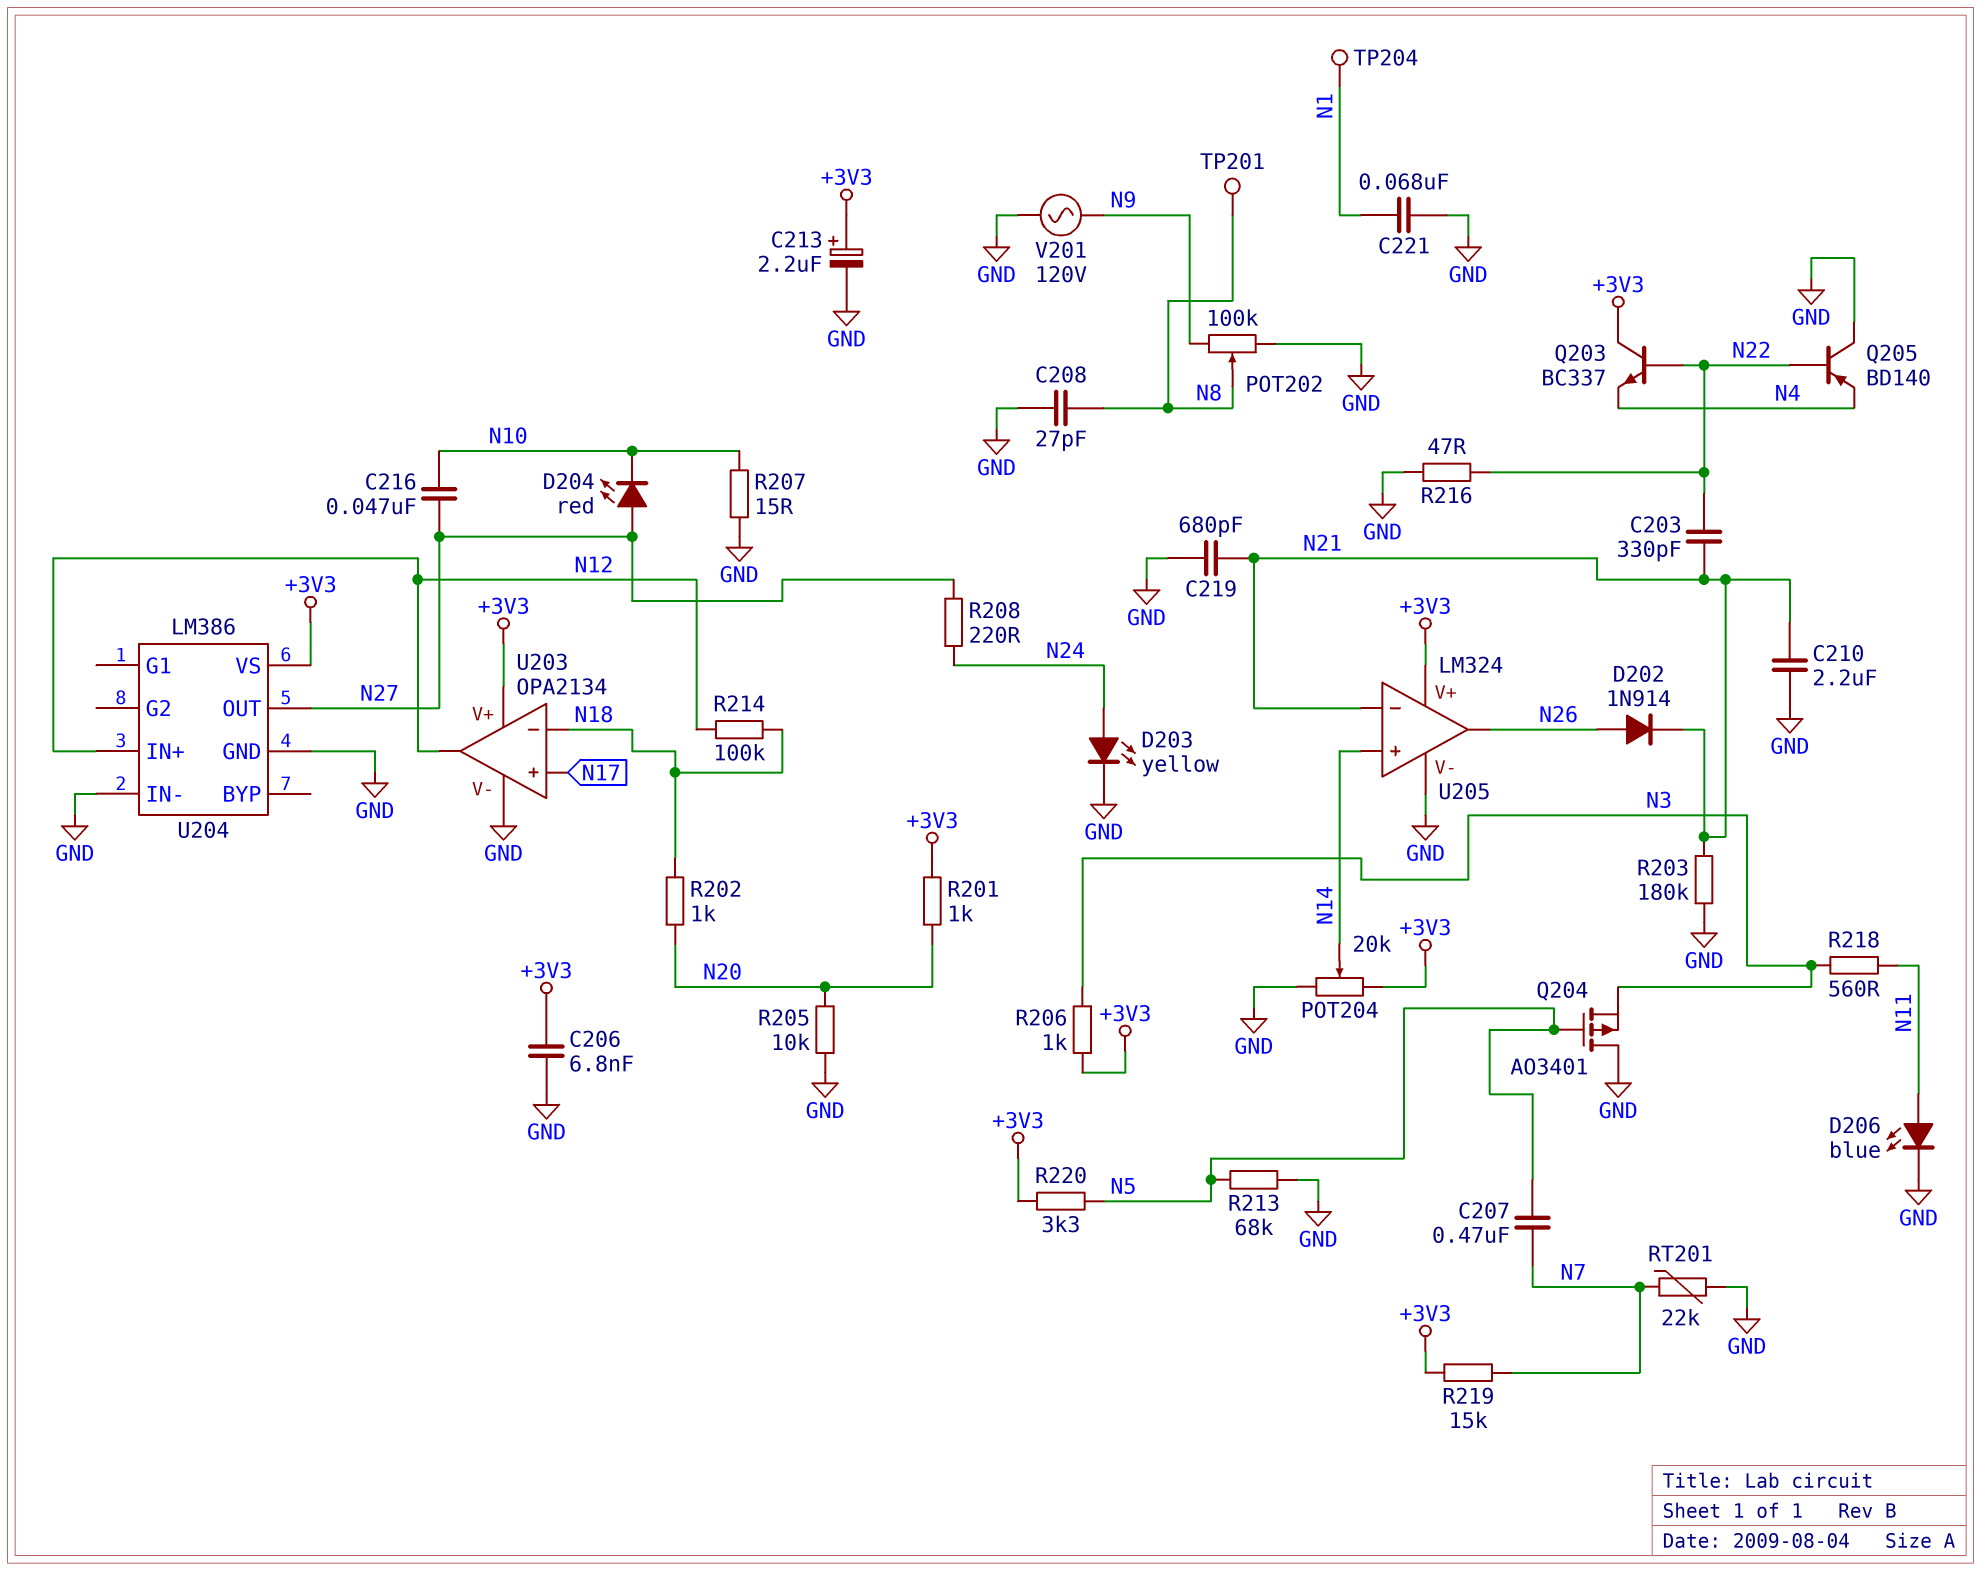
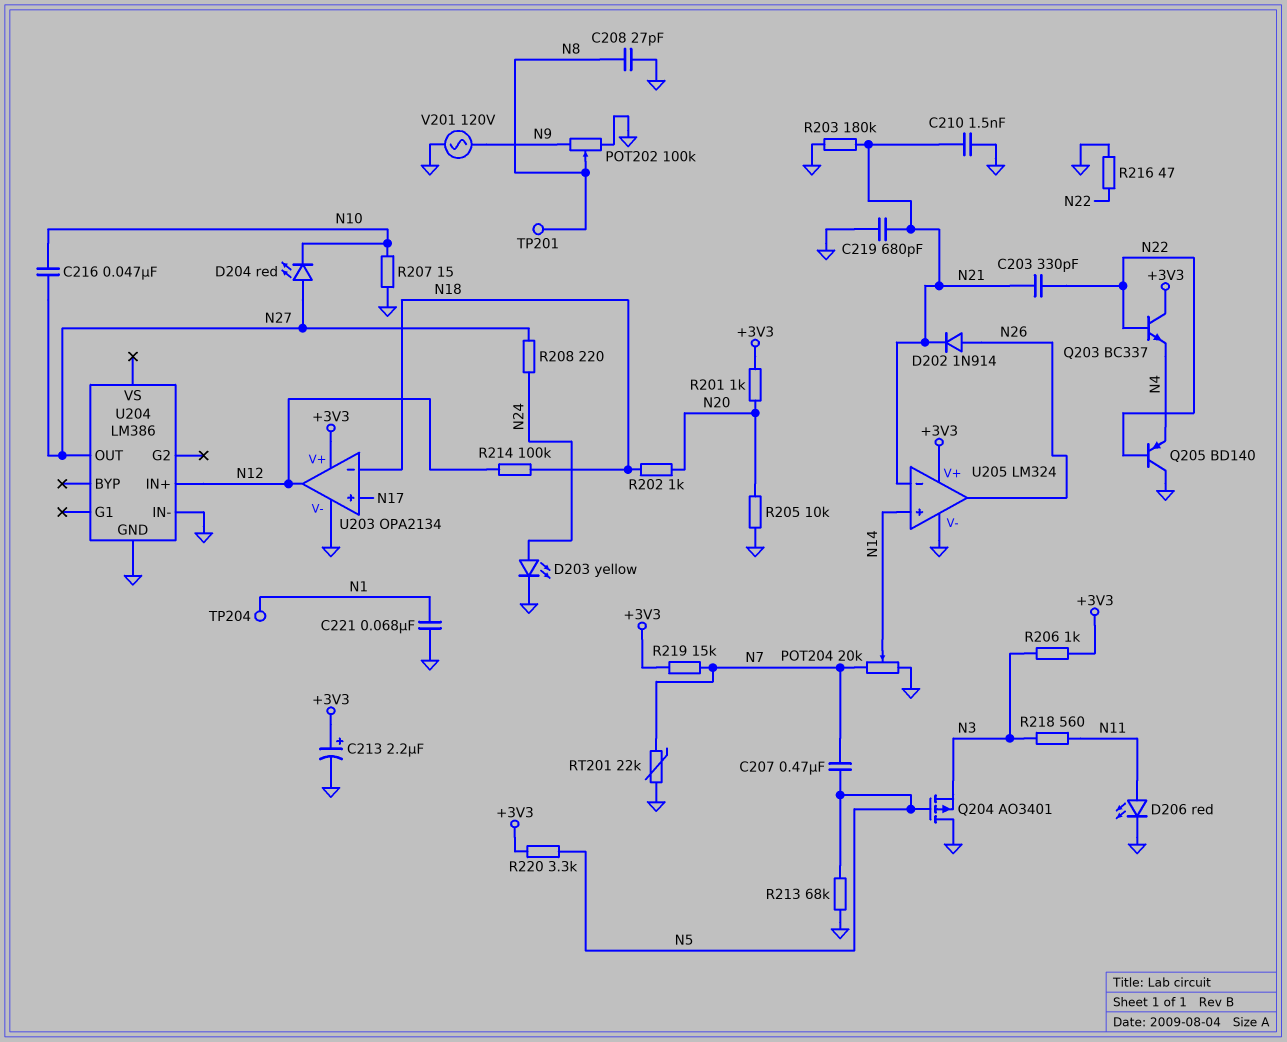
C206: 6.8nF (+3V3, GND) -> none
C210: 2.2uF (GND, N21) -> 1.5nF (GND, N21)
D206: LED blue (A N11, K GND) -> LED red (A N11, K GND)
POT204: 20k (+3V3, GND, wiper N14) -> 20k (GND, N7, wiper N14)
U204 pin VS: +3V3 -> none

